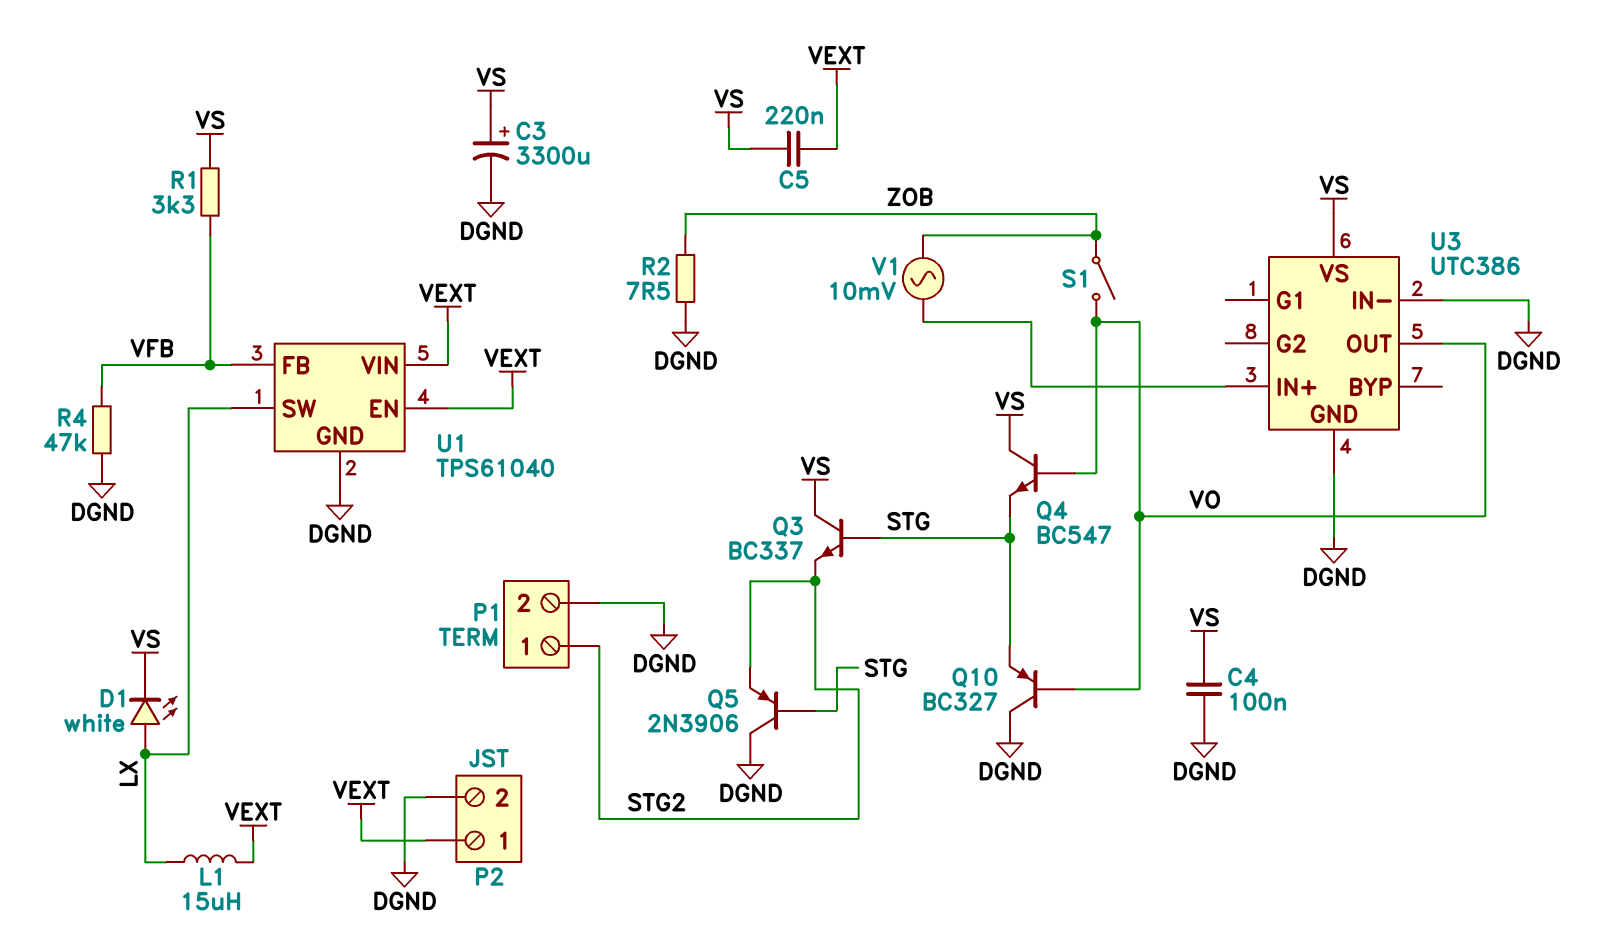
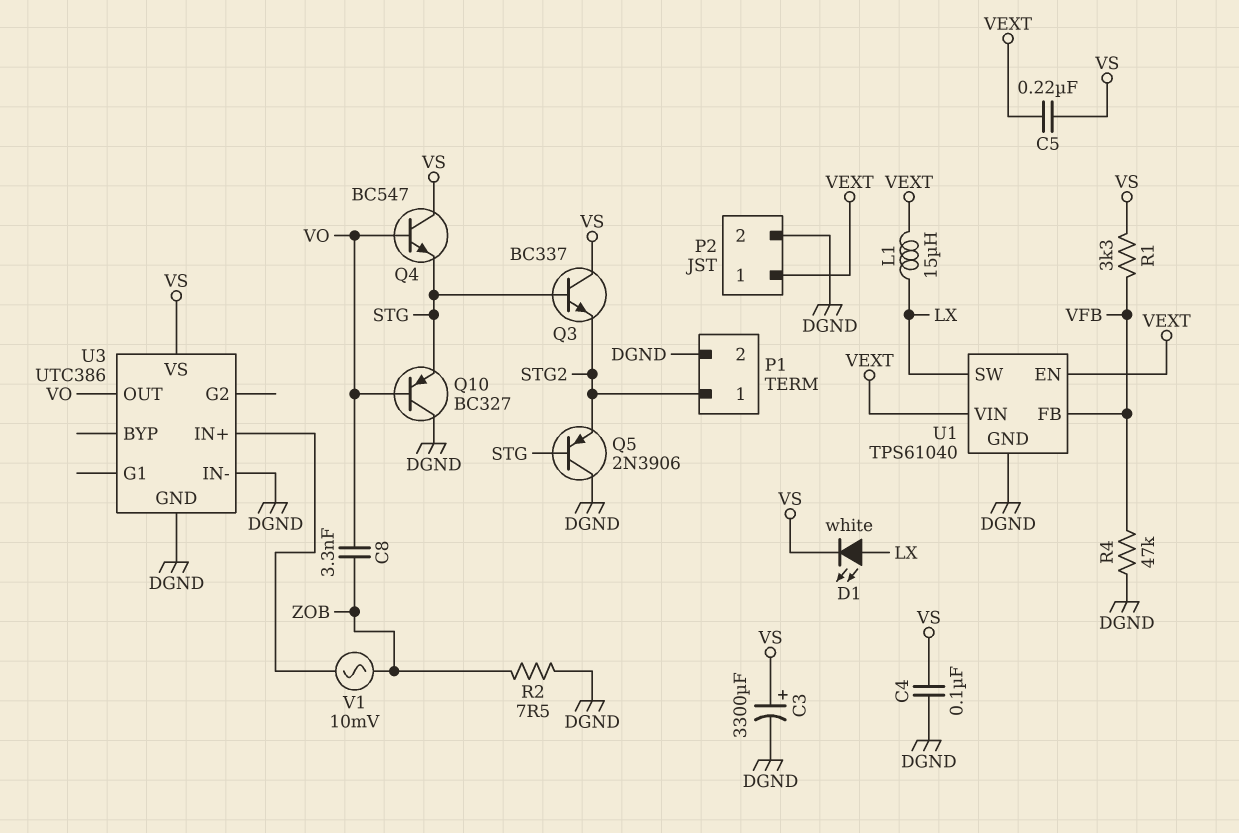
C8: none -> 3.3nF (VO, ZOB)
S1: switch (VO, ZOB) -> none

